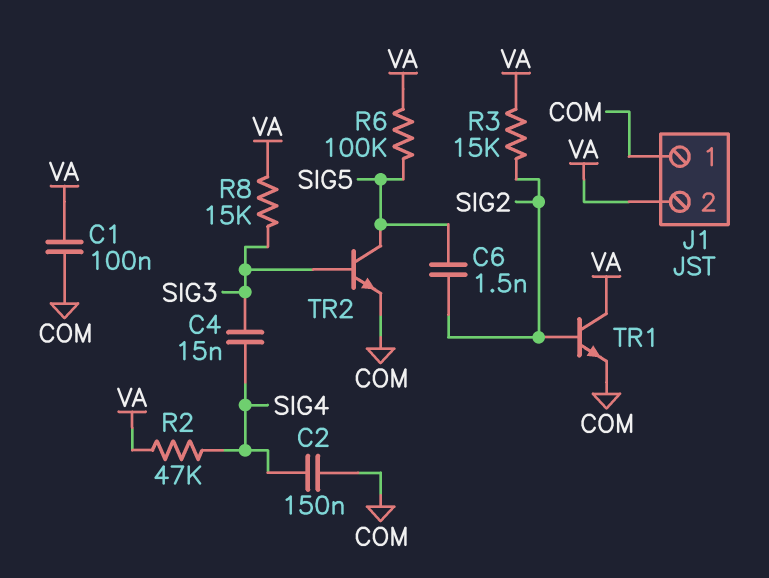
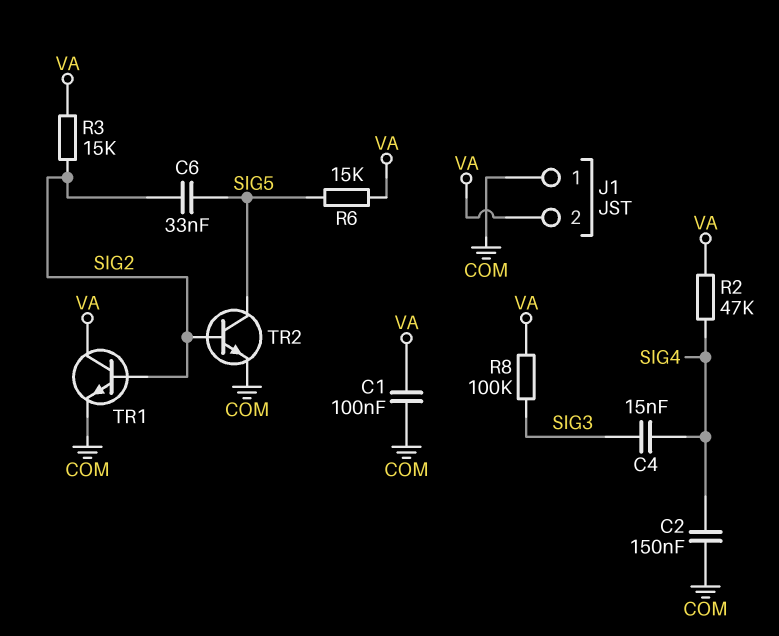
C6: 1.5nF (SIG2, SIG5) -> 33nF (SIG2, SIG5)
R6: 100k (SIG5, VA) -> 15k (SIG5, VA)
R8: 15k (SIG3, VA) -> 100k (SIG3, VA)
TR2: NPN (B SIG3, C SIG5, E COM) -> NPN (B SIG2, C SIG5, E COM)

